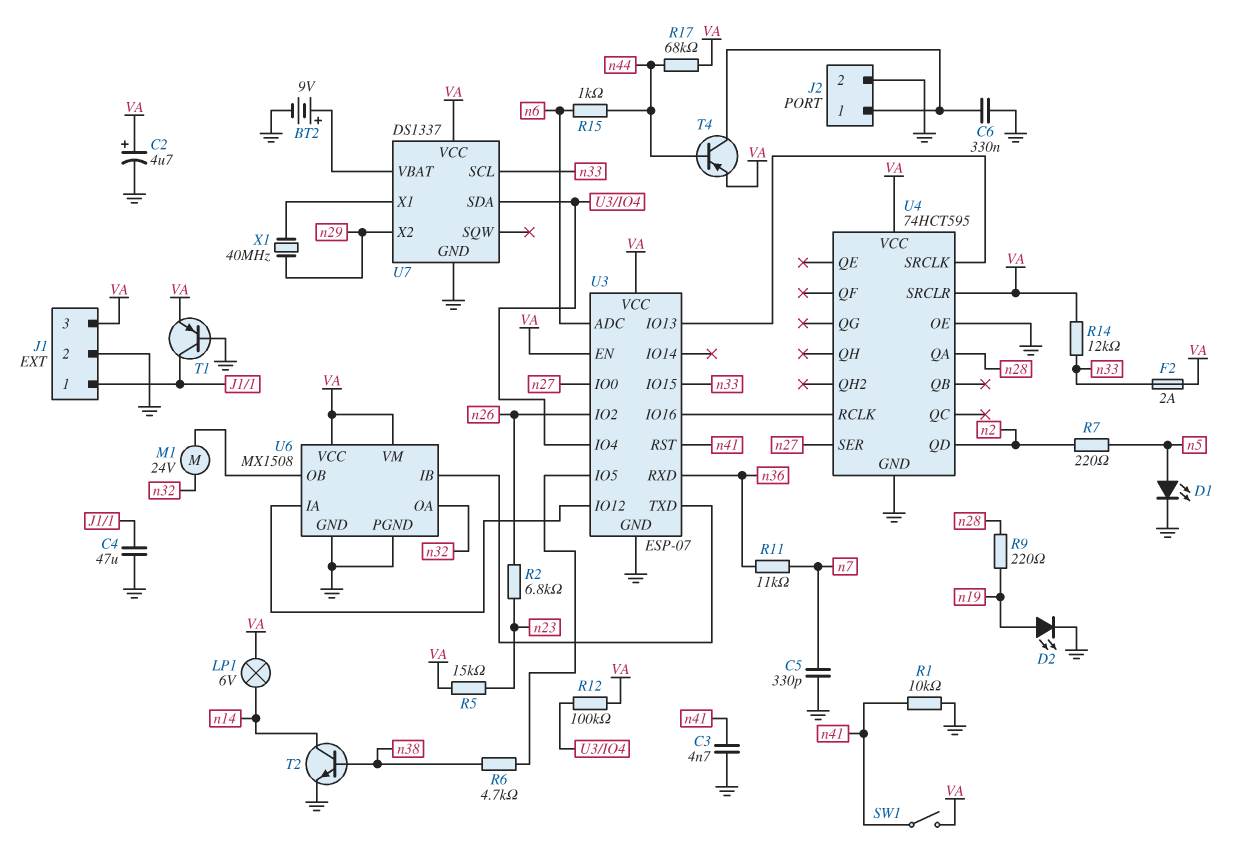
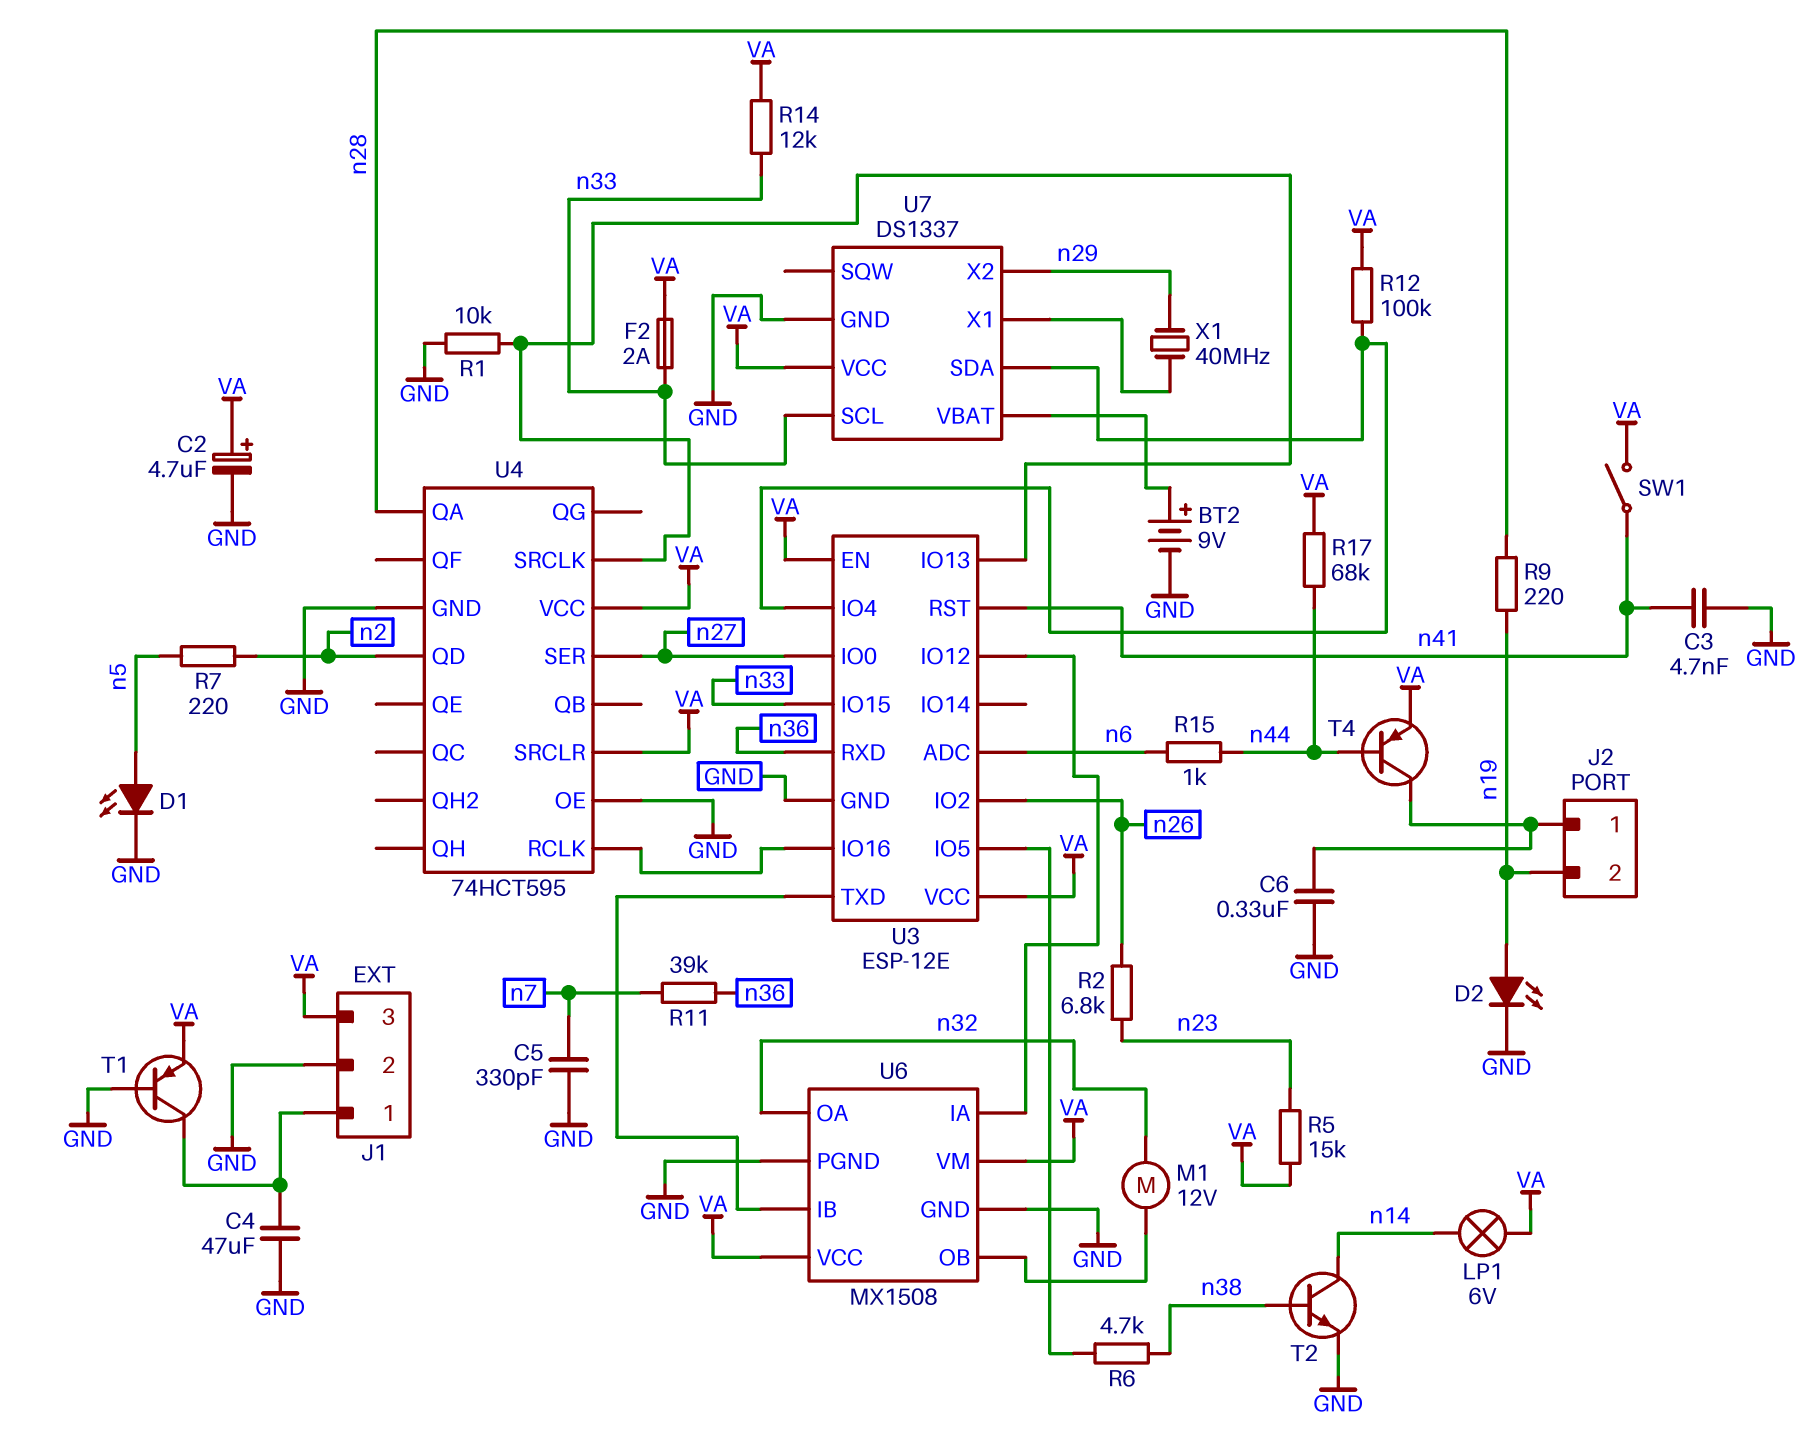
J2 pin 2: GND -> n19
M1: motor 24V (U6/OB, n32) -> motor 12V (U6/OB, n32)
R1: 10k (GND, n41) -> 10k (GND, U3/IO13)
R11: 11k (n7, n36) -> 39k (n7, n36)
U3: ESP-07 -> ESP-12E

